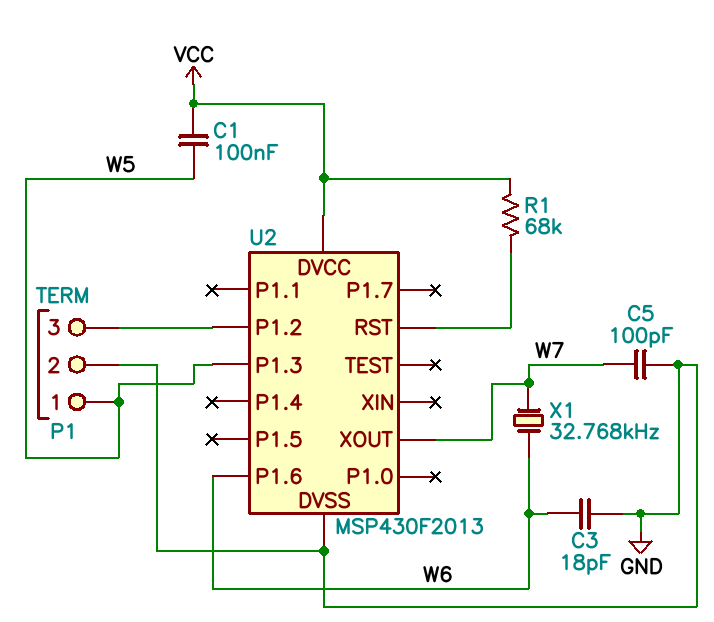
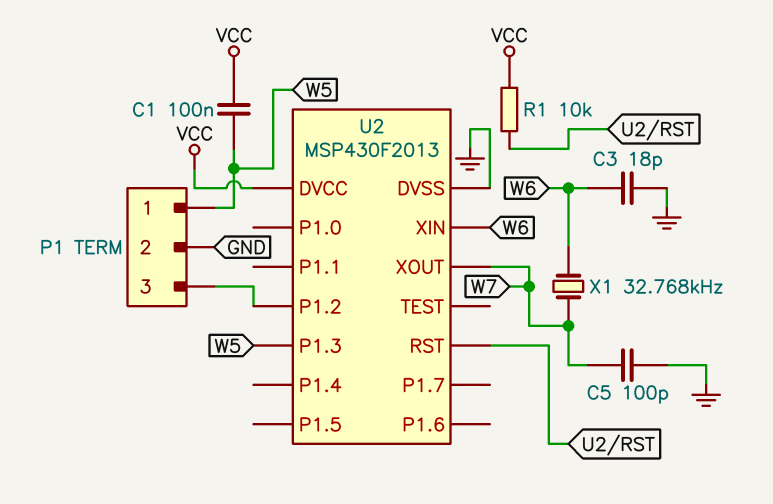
R1: 68k (U2/RST, VCC) -> 10k (U2/RST, VCC)
U2 pin P1.6: W6 -> none
U2 pin XIN: none -> W6

